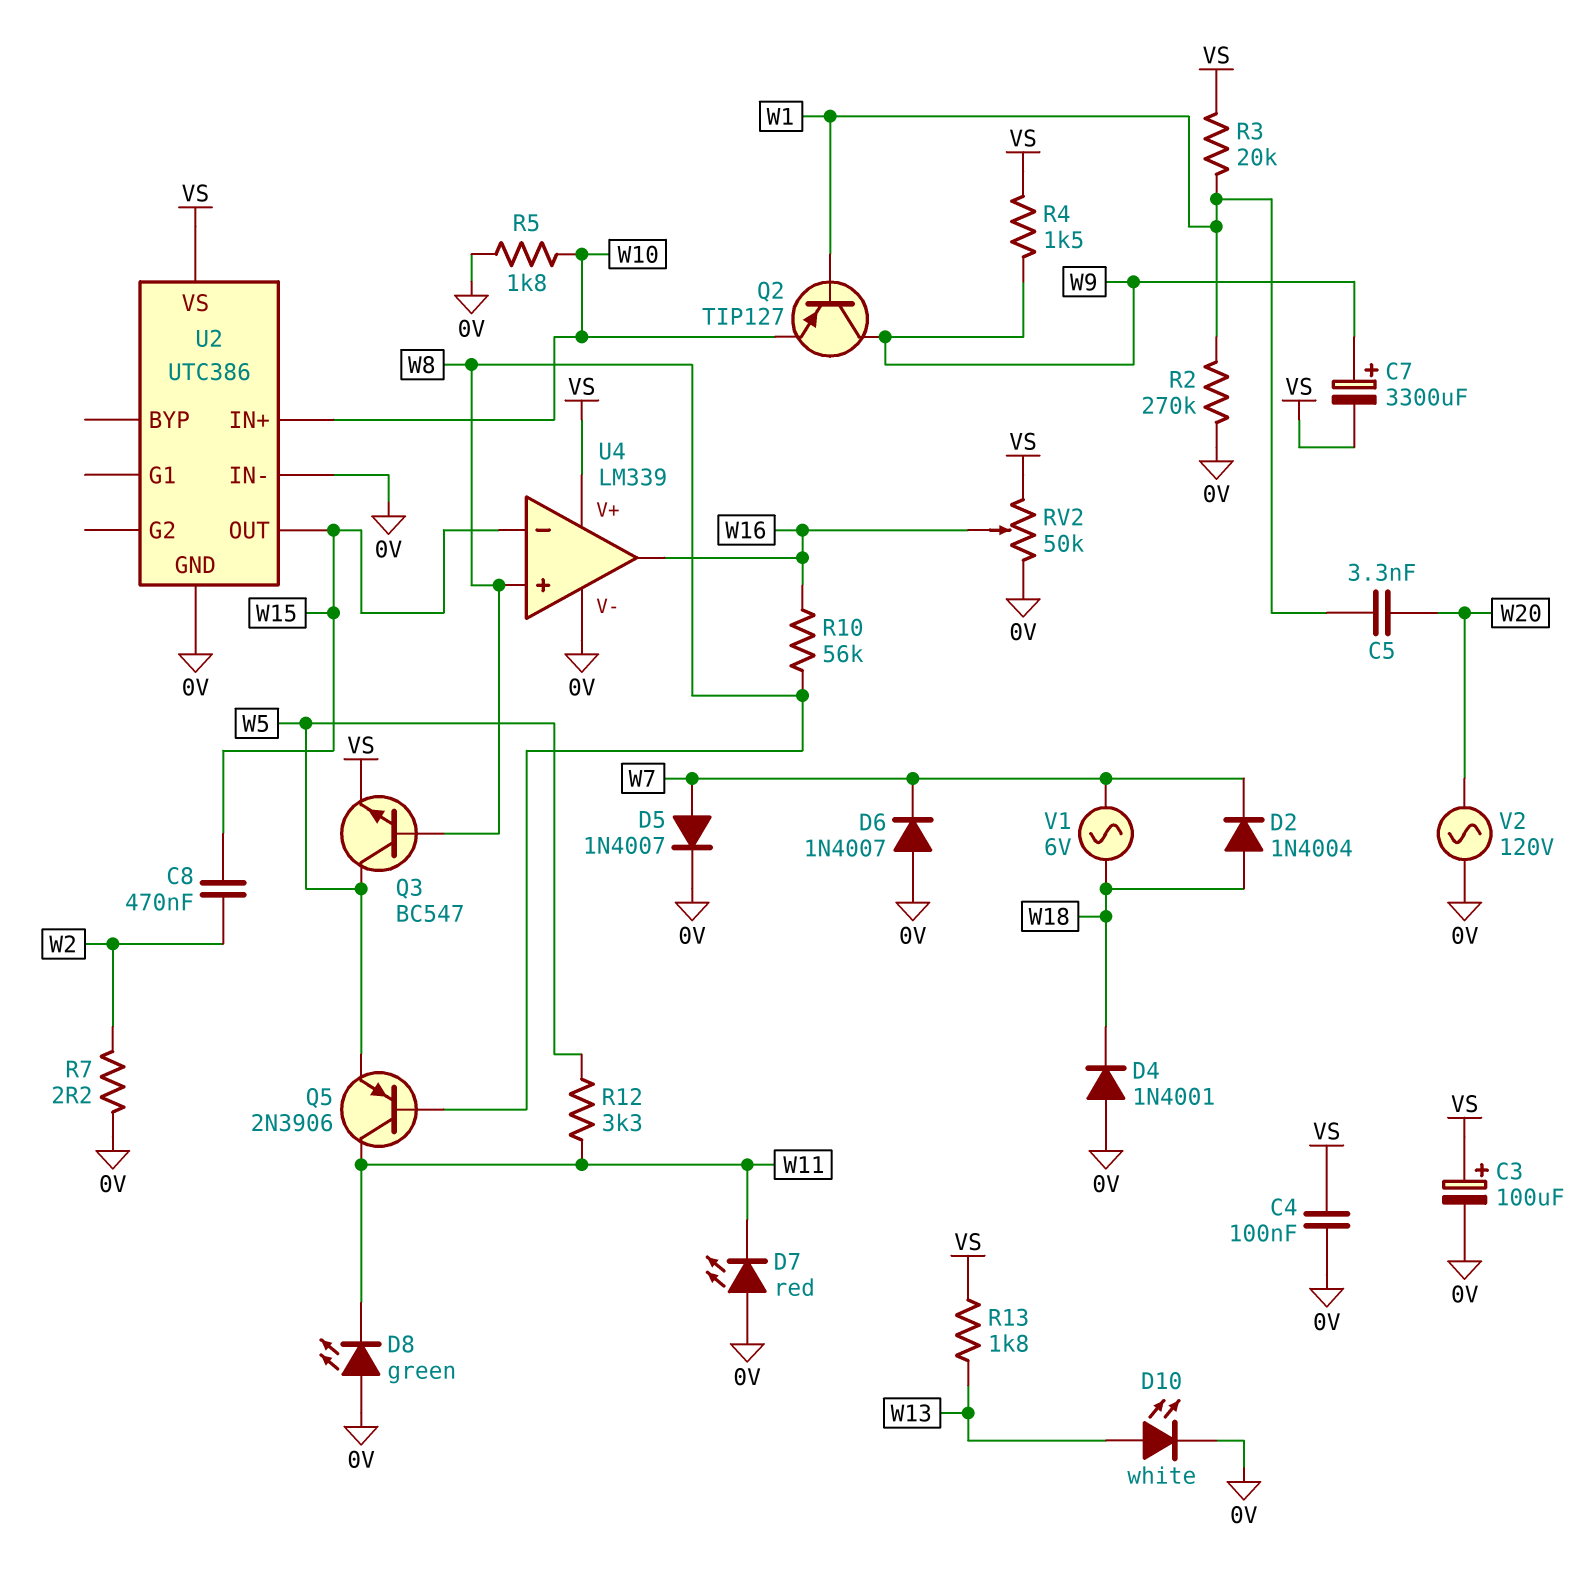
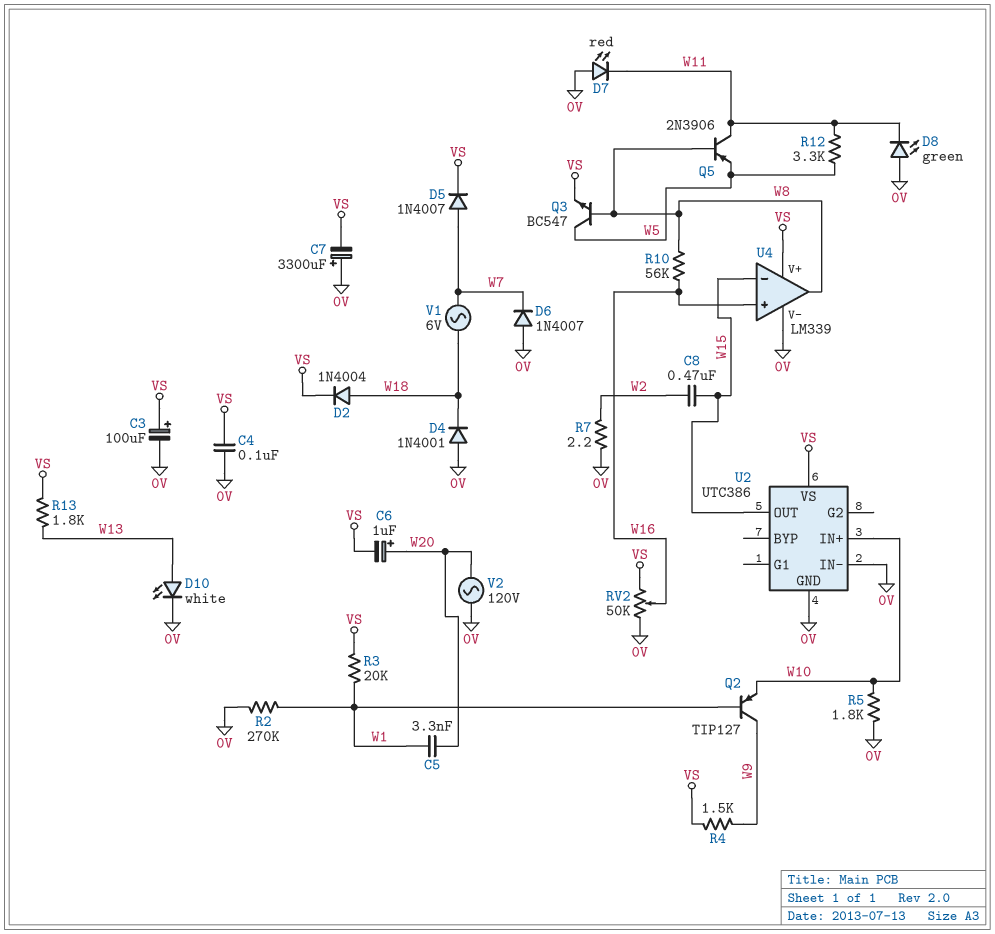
C6: none -> 1uF (plus W20, minus VS)
C7: 3300uF (plus W9, minus VS) -> 3300uF (plus 0V, minus VS)
D2: diode 1N4004 (A W18, K W7) -> diode 1N4004 (A W18, K VS)
D5: diode 1N4007 (A W7, K 0V) -> diode 1N4007 (A W7, K VS)
U4 pin in+: W8 -> W16
U4 pin out: W16 -> W8

